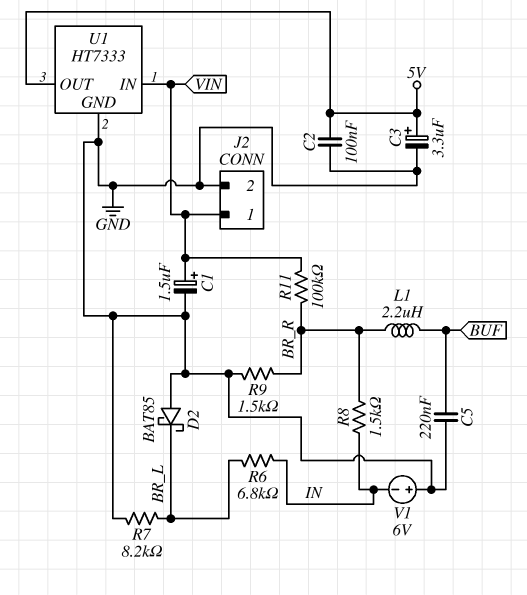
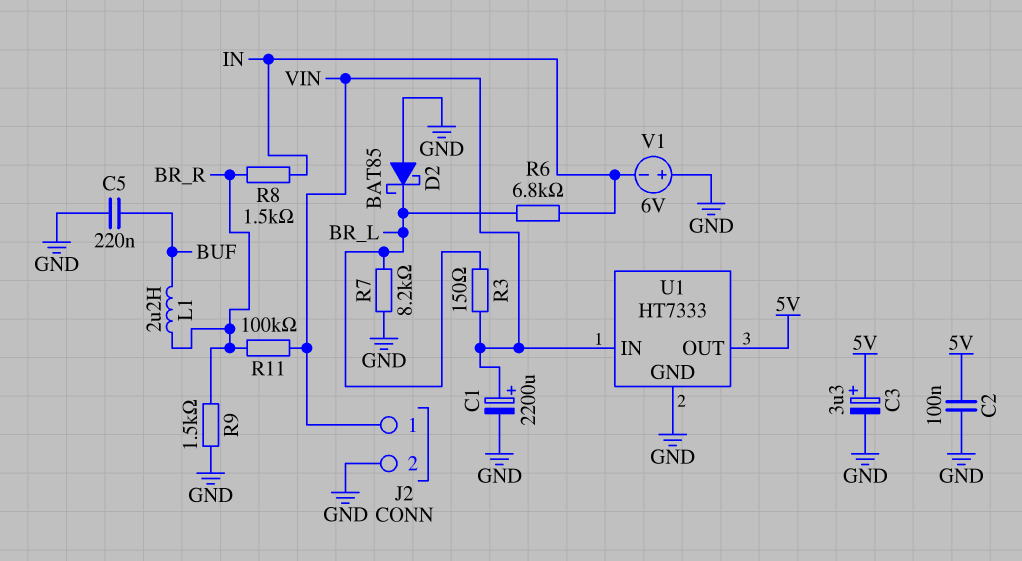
C1: 1.5uF (plus VIN, minus GND) -> 2200uF (plus VIN, minus GND)
R3: none -> 150 (BR_L, VIN)

